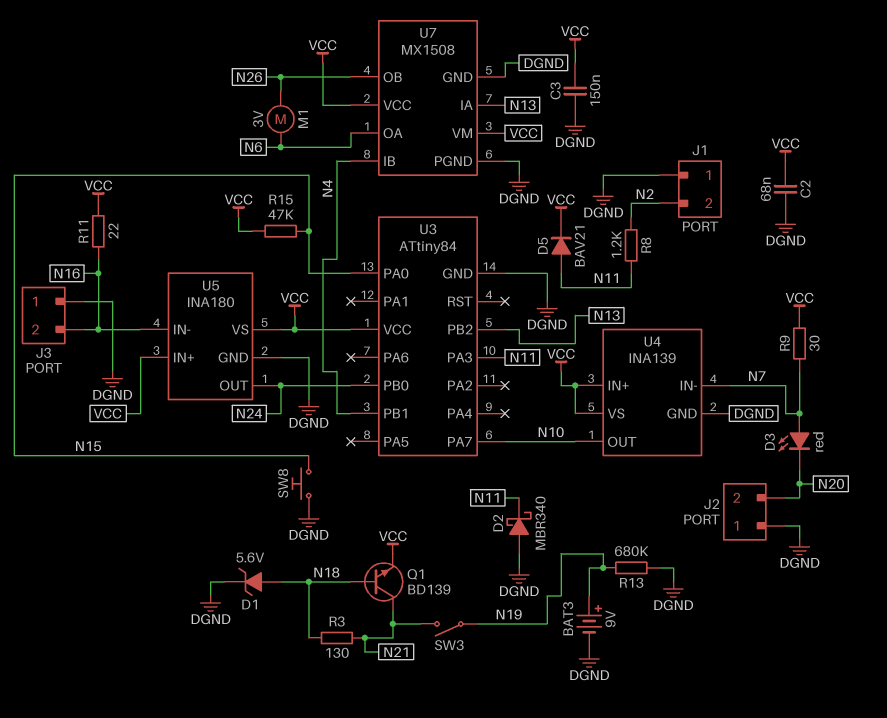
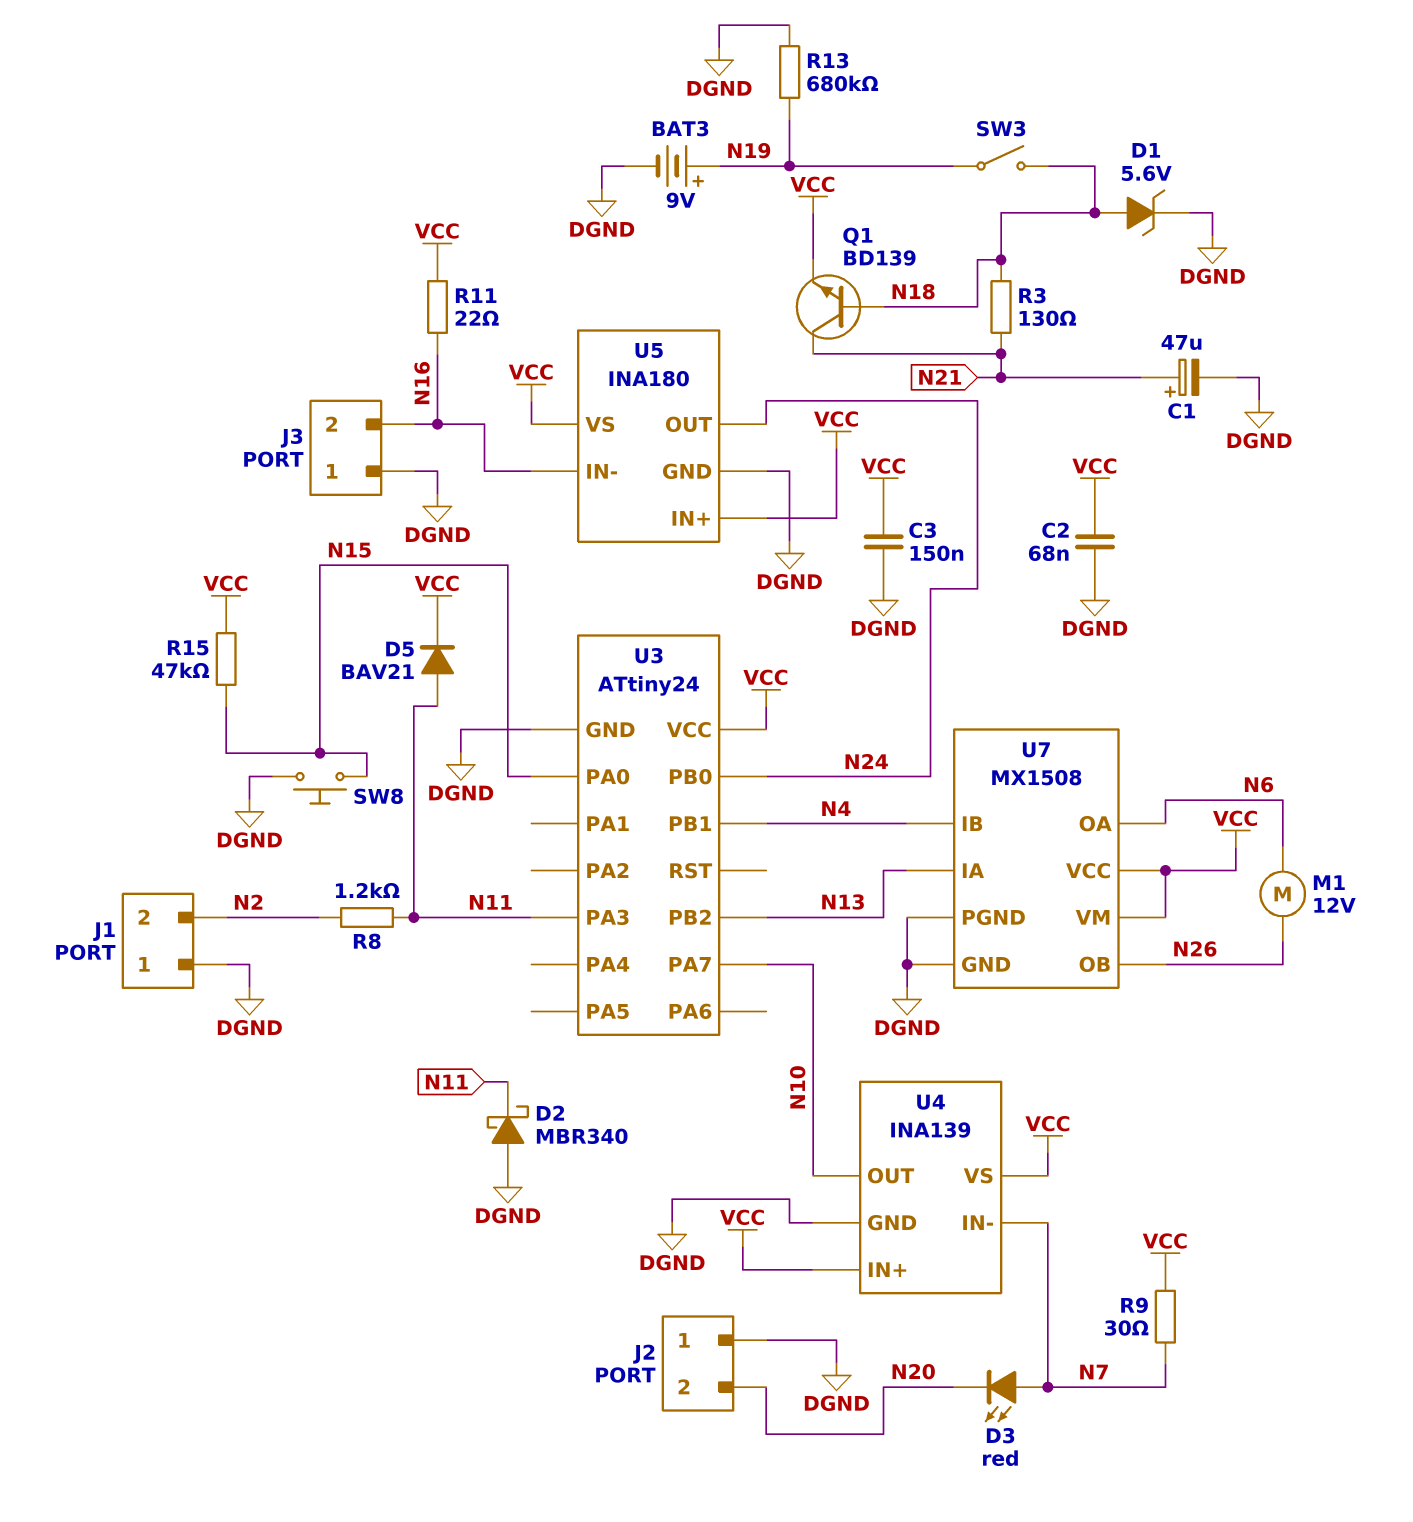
C1: none -> 47uF (plus N21, minus DGND)
M1: motor 3V (N6, N26) -> motor 12V (N6, N26)
SW3: switch (N19, N21) -> switch (N18, N19)
U3: ATtiny84 -> ATtiny24

